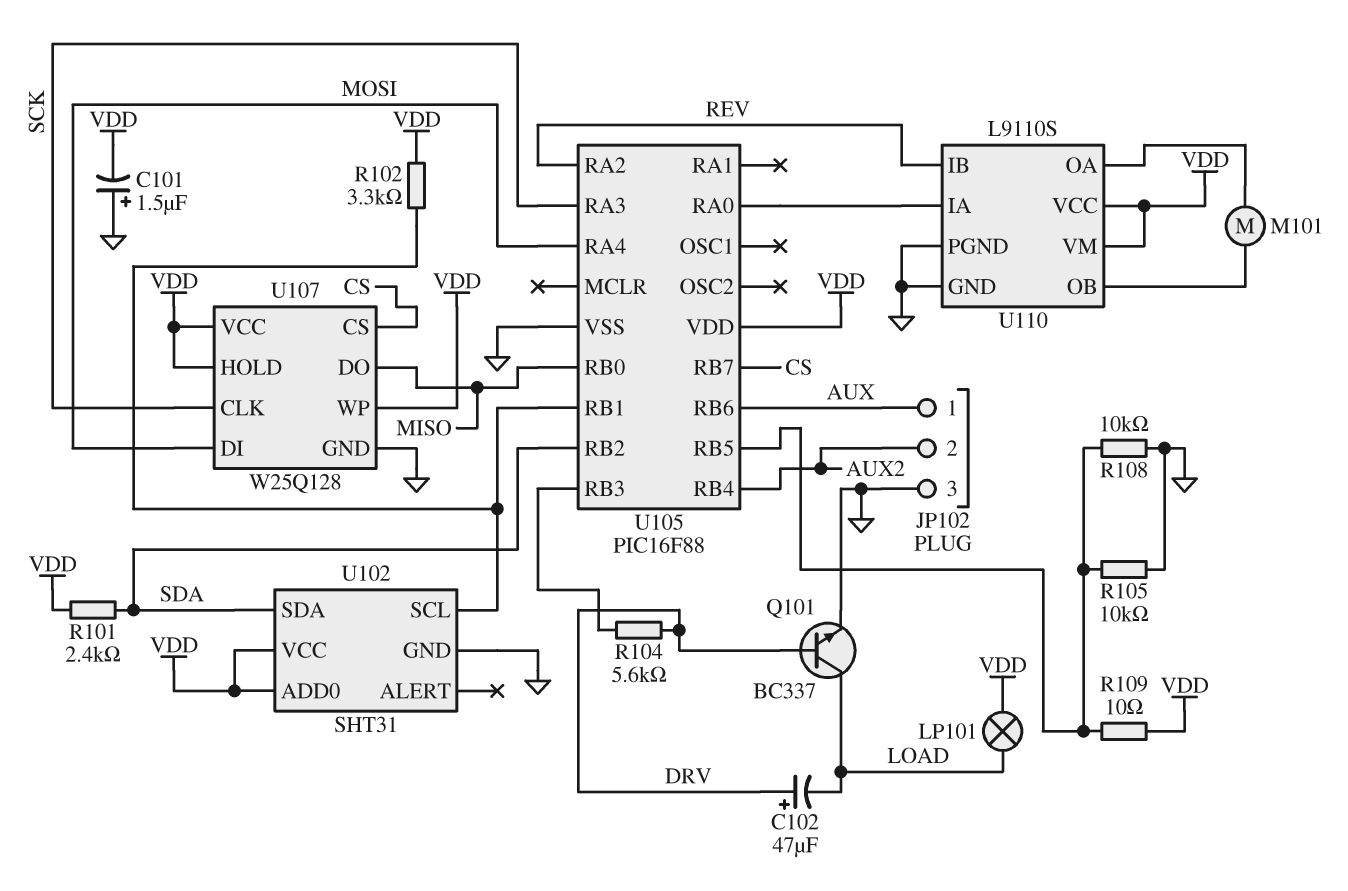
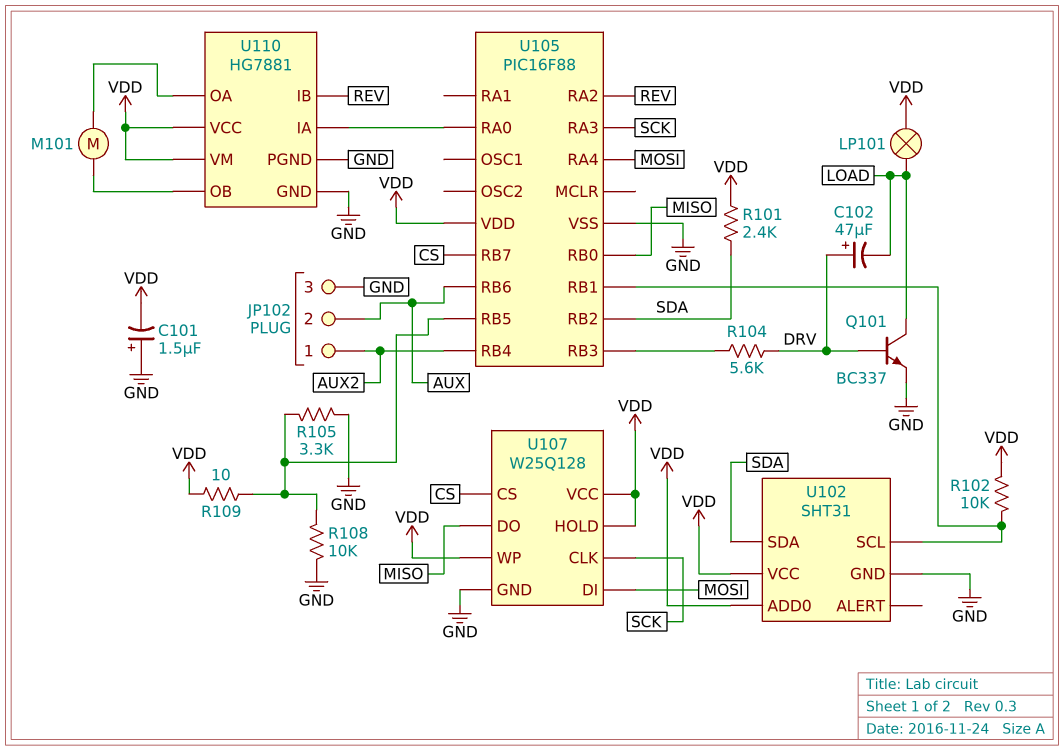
JP102 pin 1: AUX -> AUX2
JP102 pin 2: AUX2 -> AUX
R102: 3.3k (U102/SCL, VDD) -> 10k (U102/SCL, VDD)
R105: 10k (GND, U105/RB5) -> 3.3k (GND, U105/RB5)
U110: L9110S -> HG7881

